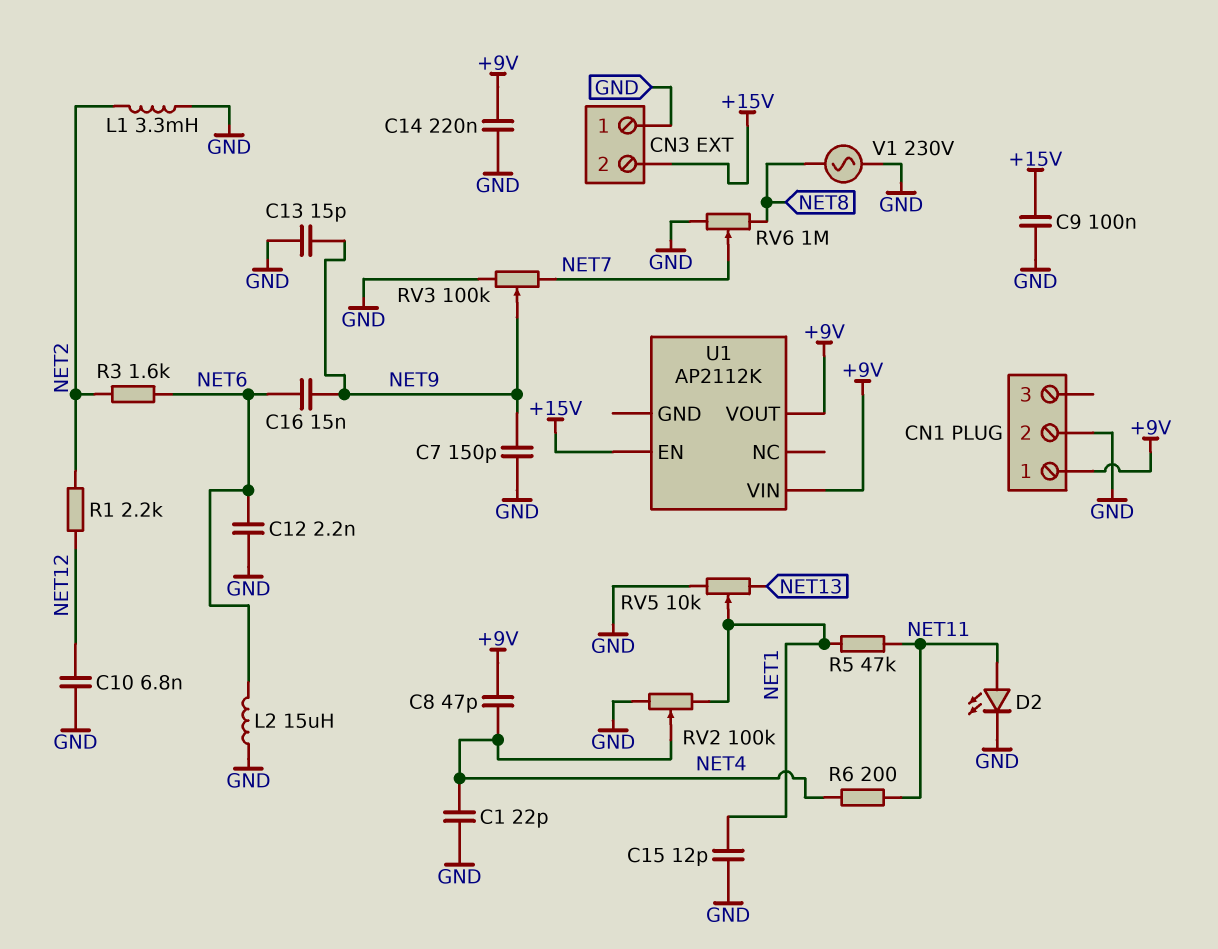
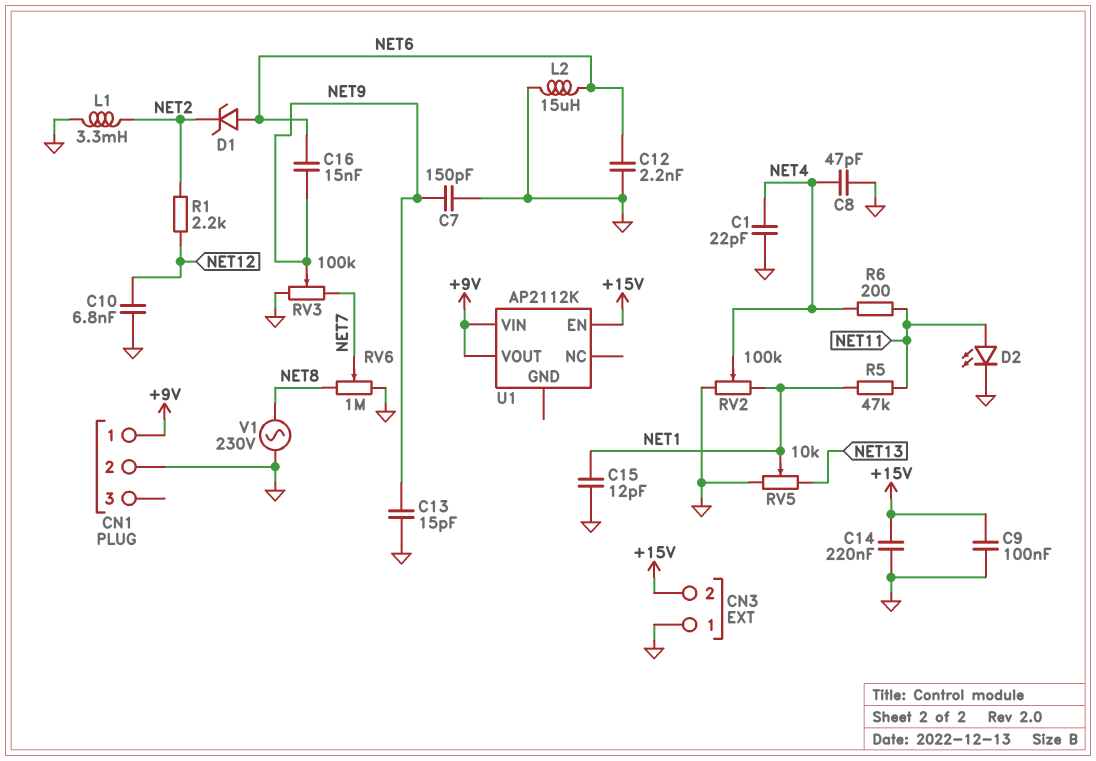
C8: 47pF (+9V, NET4) -> 47pF (GND, NET4)
C14: 220nF (+9V, GND) -> 220nF (+15V, GND)
D1: none -> zener (A NET6, K NET2)
R3: 1.6k (NET2, NET6) -> none

